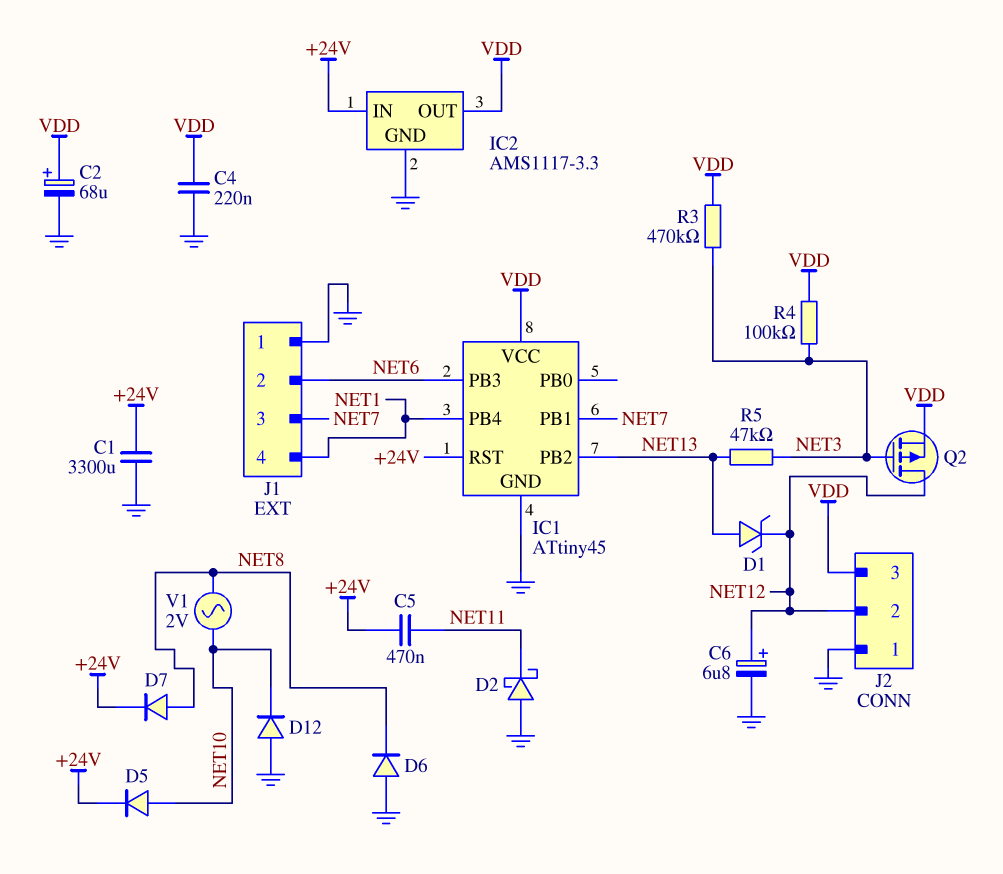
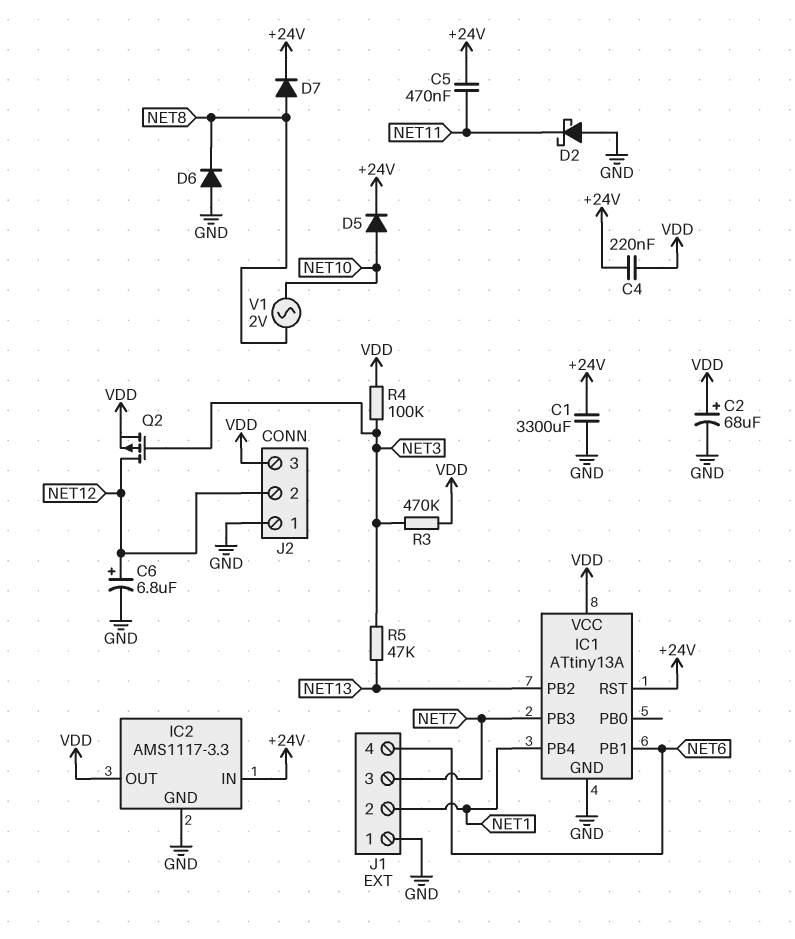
C4: 220nF (GND, VDD) -> 220nF (+24V, VDD)
D1: zener (A NET13, K NET12) -> none
D12: diode (A GND, K NET10) -> none
IC1: ATtiny45 -> ATtiny13A
IC1 pin PB1: NET7 -> NET6
IC1 pin PB3: NET6 -> NET7
J1 pin 2: NET6 -> NET1
J1 pin 4: NET1 -> NET6

